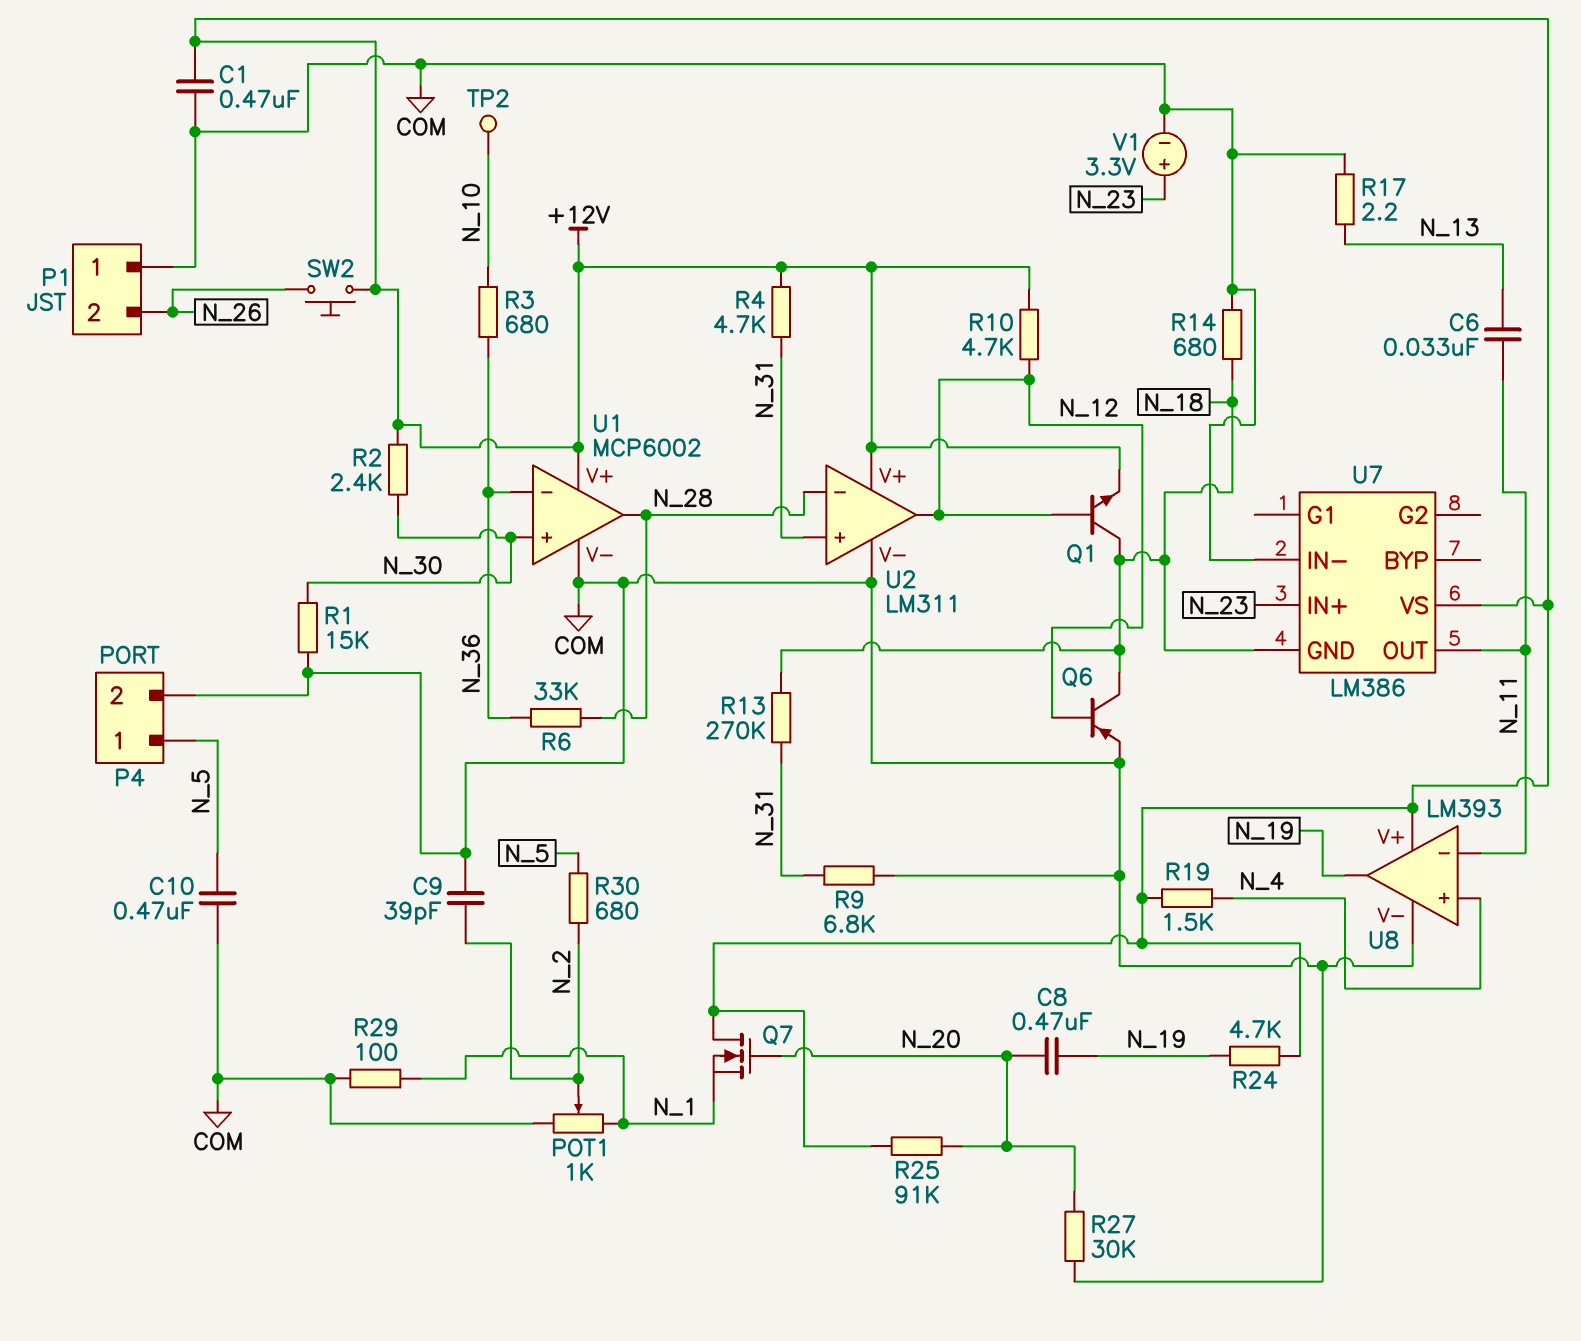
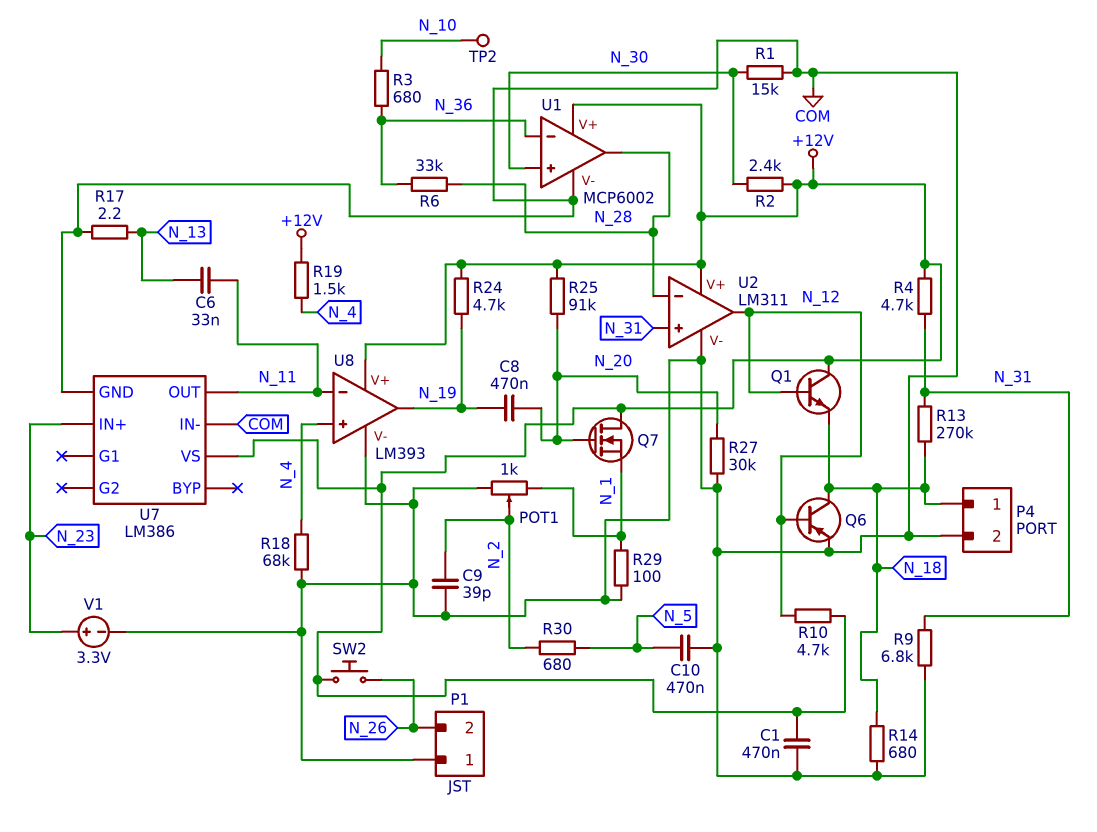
P4 pin 1: N_5 -> N_18
Q1: NPN (B N_12, C N_18, E +12V) -> NPN (B N_12, C +12V, E N_18)
R18: none -> 68k (COM, N_4)
U7 pin GND: N_18 -> COM

